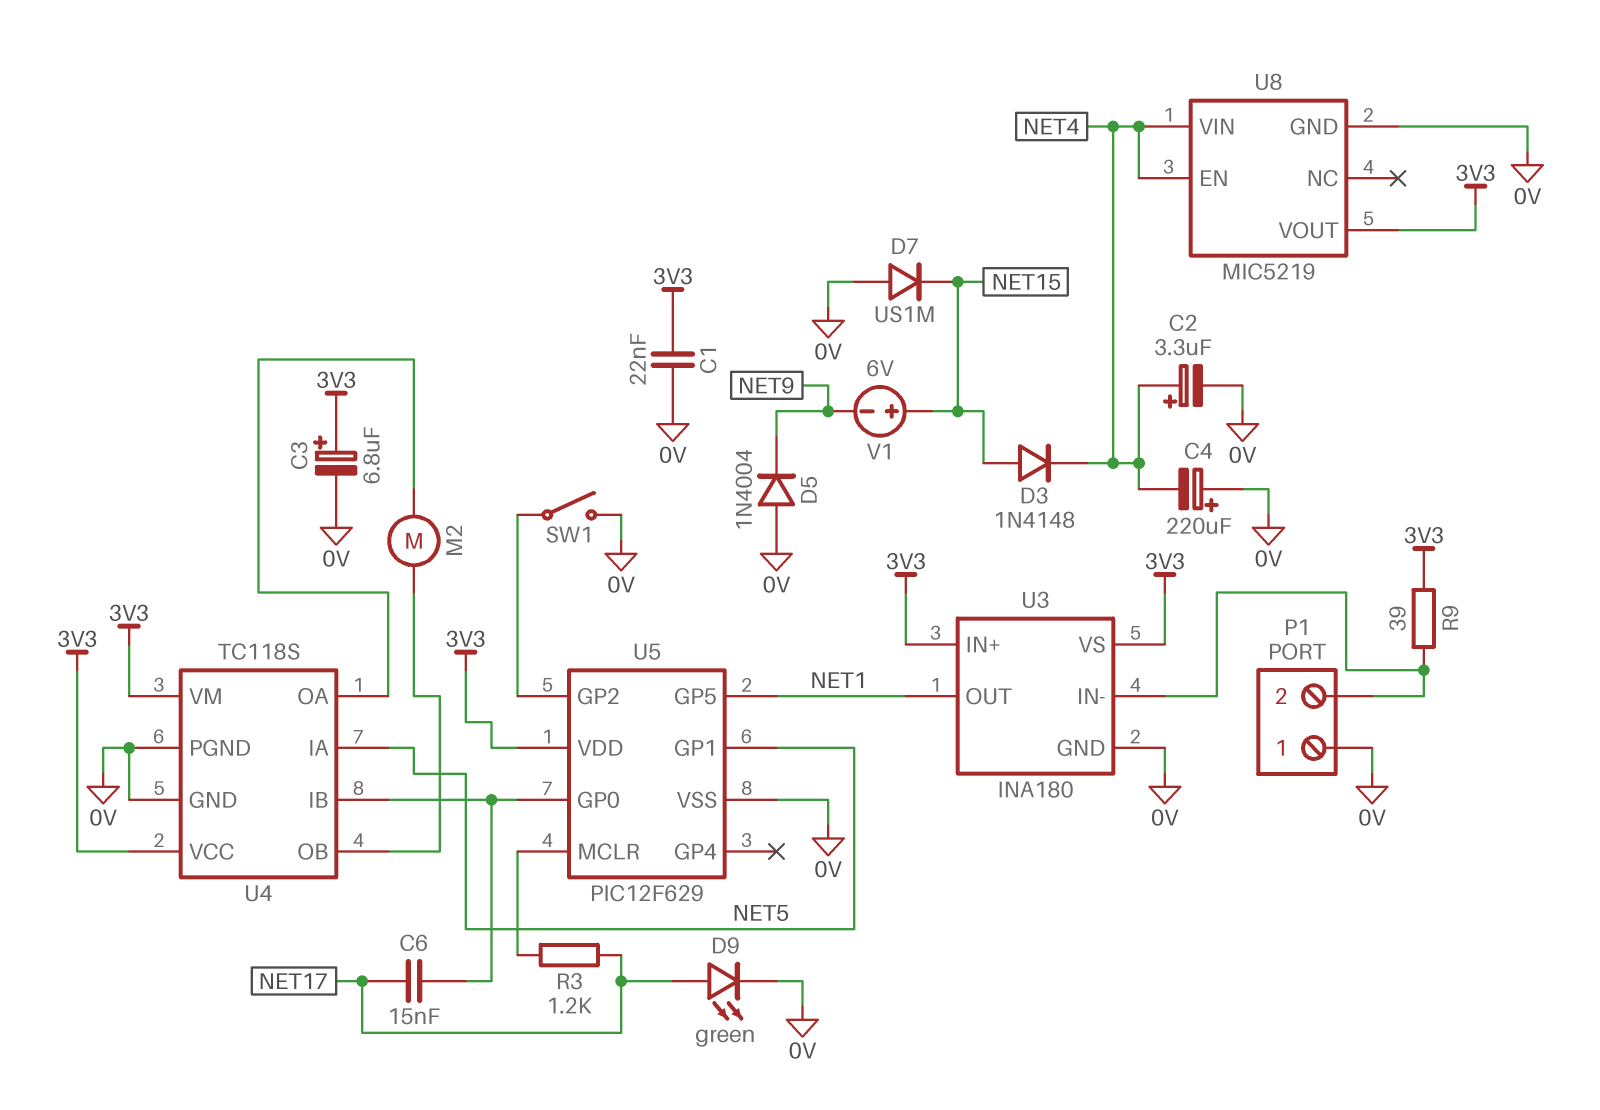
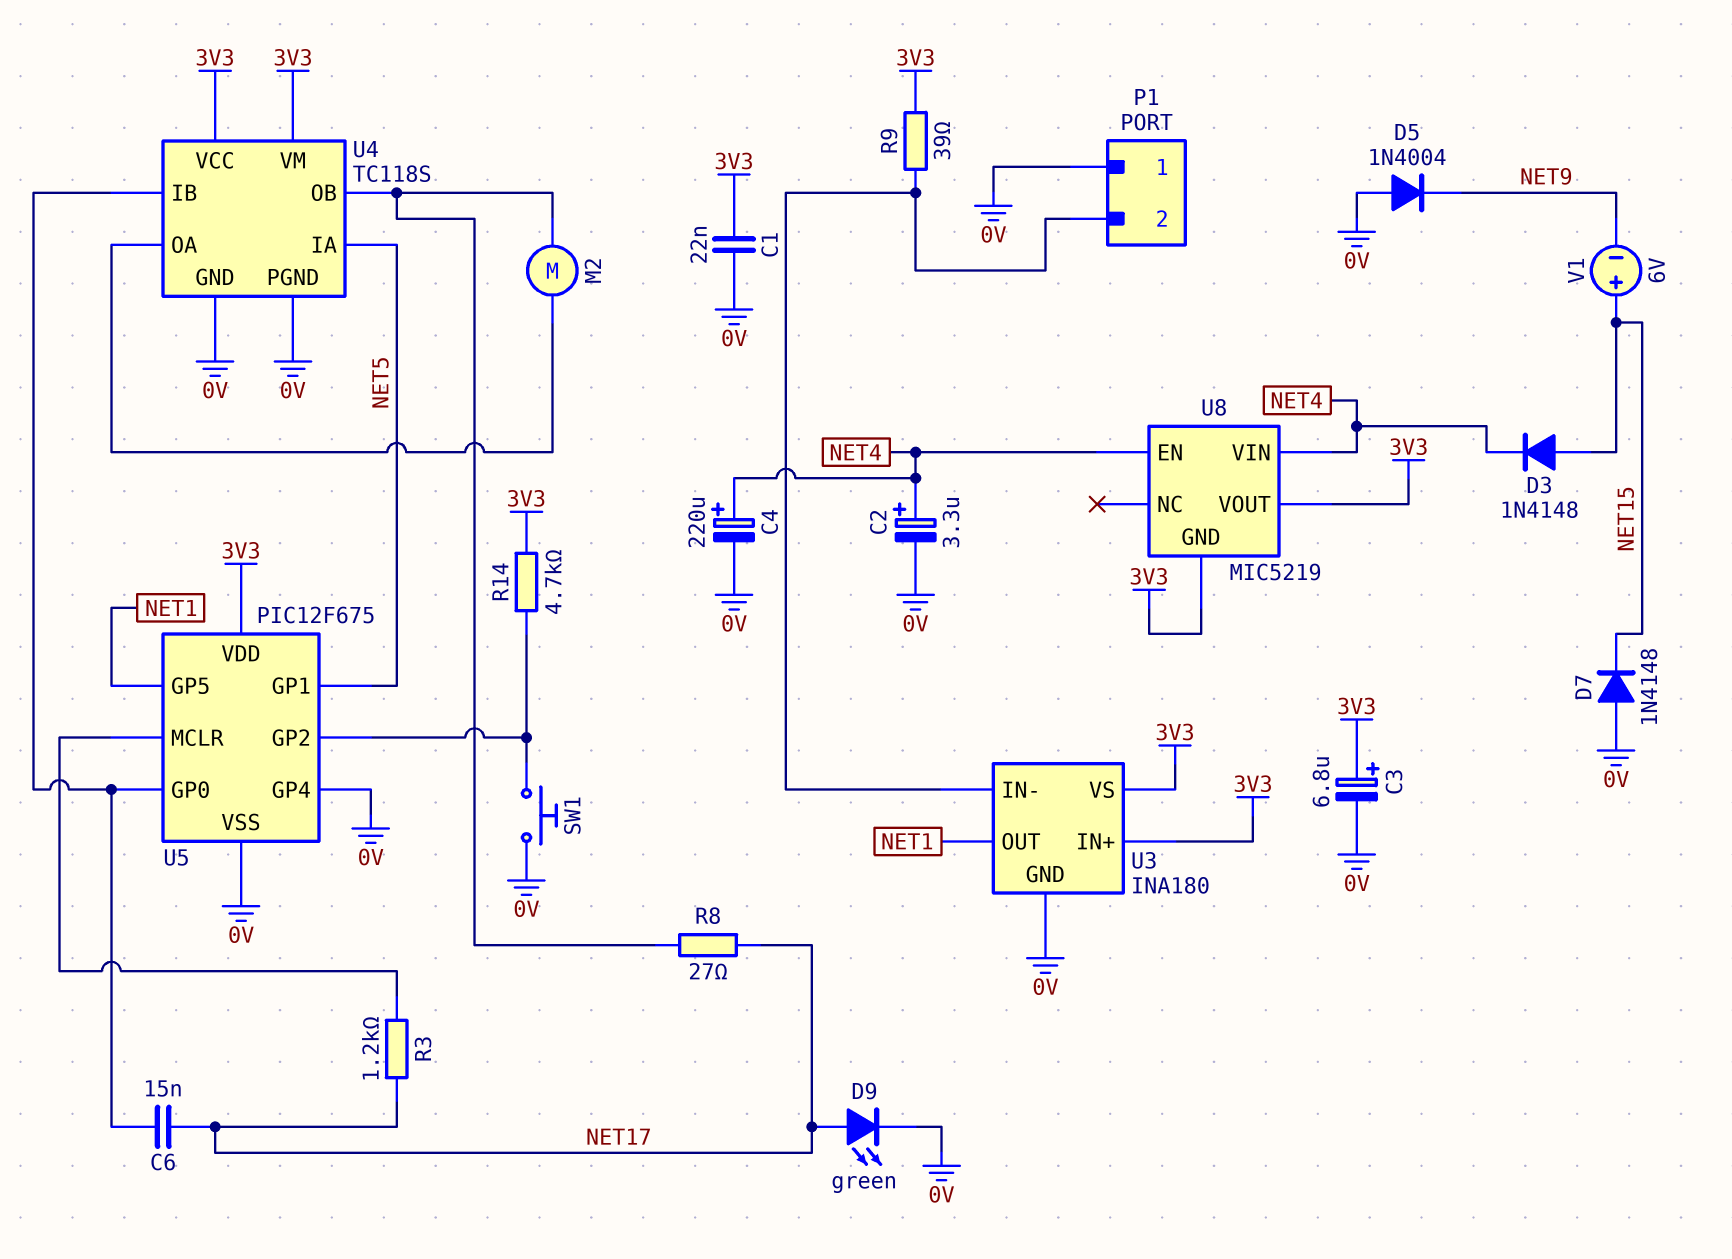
C4: 220uF (plus 0V, minus NET4) -> 220uF (plus NET4, minus 0V)
D7: diode US1M (A 0V, K NET15) -> diode 1N4148 (A 0V, K NET15)
R8: none -> 27 (NET17, U4/OB)
R14: none -> 4.7k (3V3, U5/GP2)
SW1: switch (0V, U5/GP2) -> button (0V, U5/GP2)
U5: PIC12F629 -> PIC12F675
U5 pin GP4: none -> 0V
U8 pin GND: 0V -> 3V3

